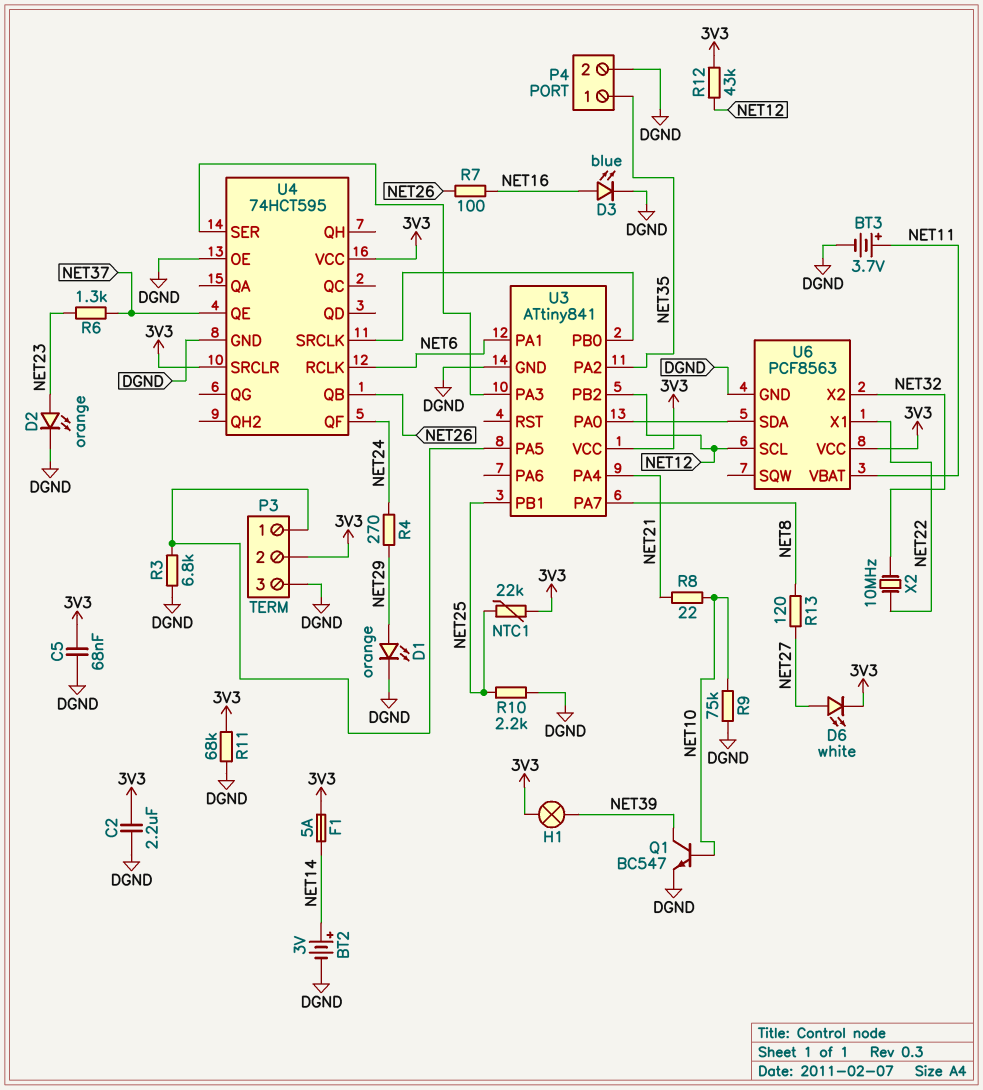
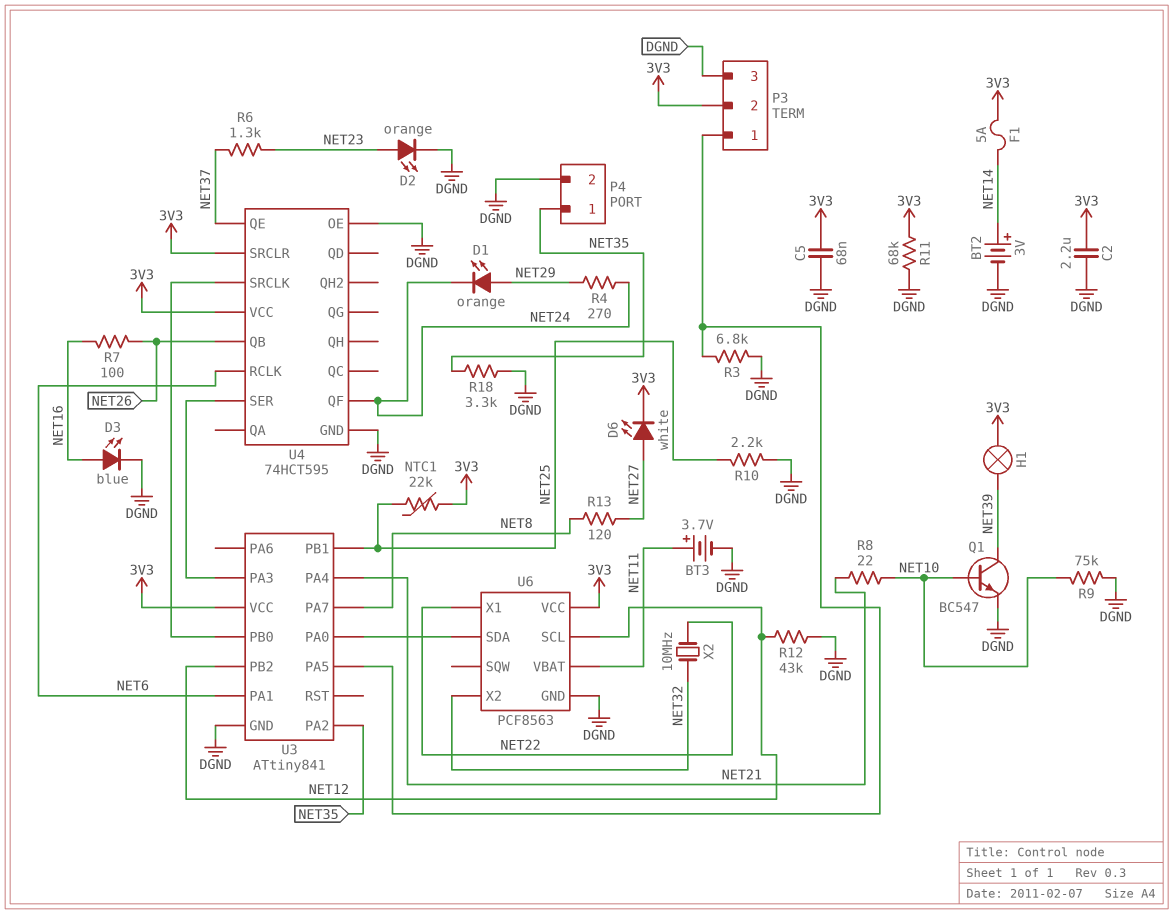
D1: LED orange (A NET29, K DGND) -> LED orange (A NET29, K NET24)
R12: 43k (3V3, NET12) -> 43k (DGND, NET12)
R18: none -> 3.3k (DGND, NET35)

